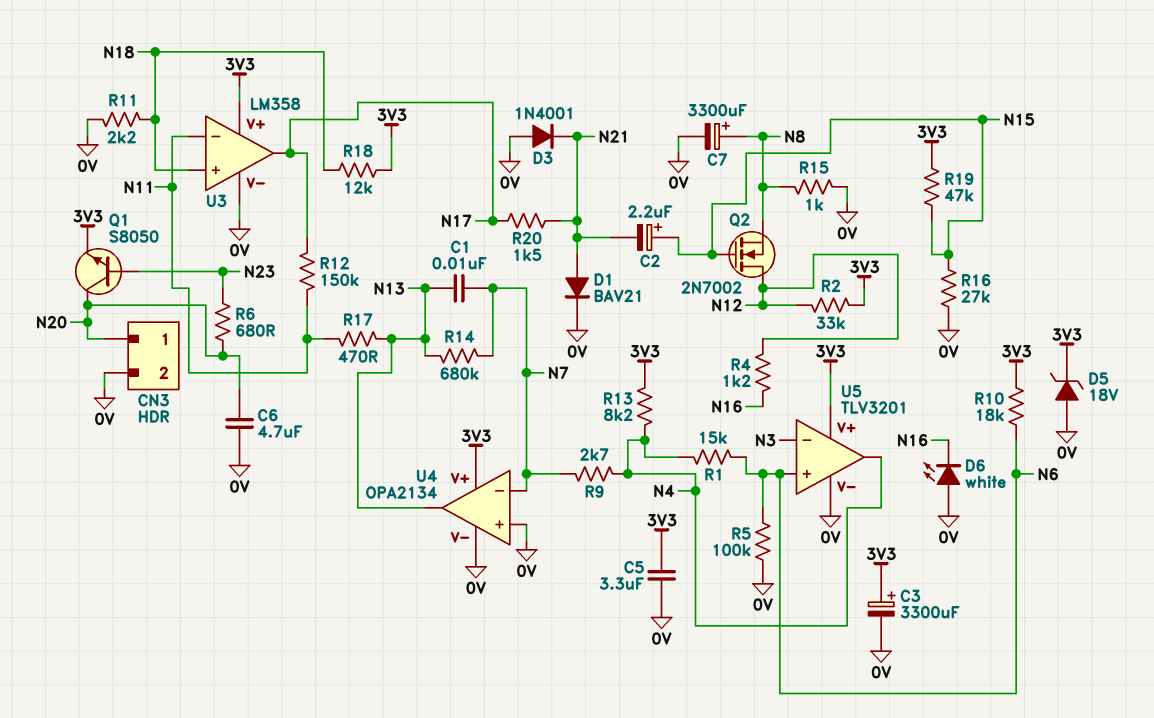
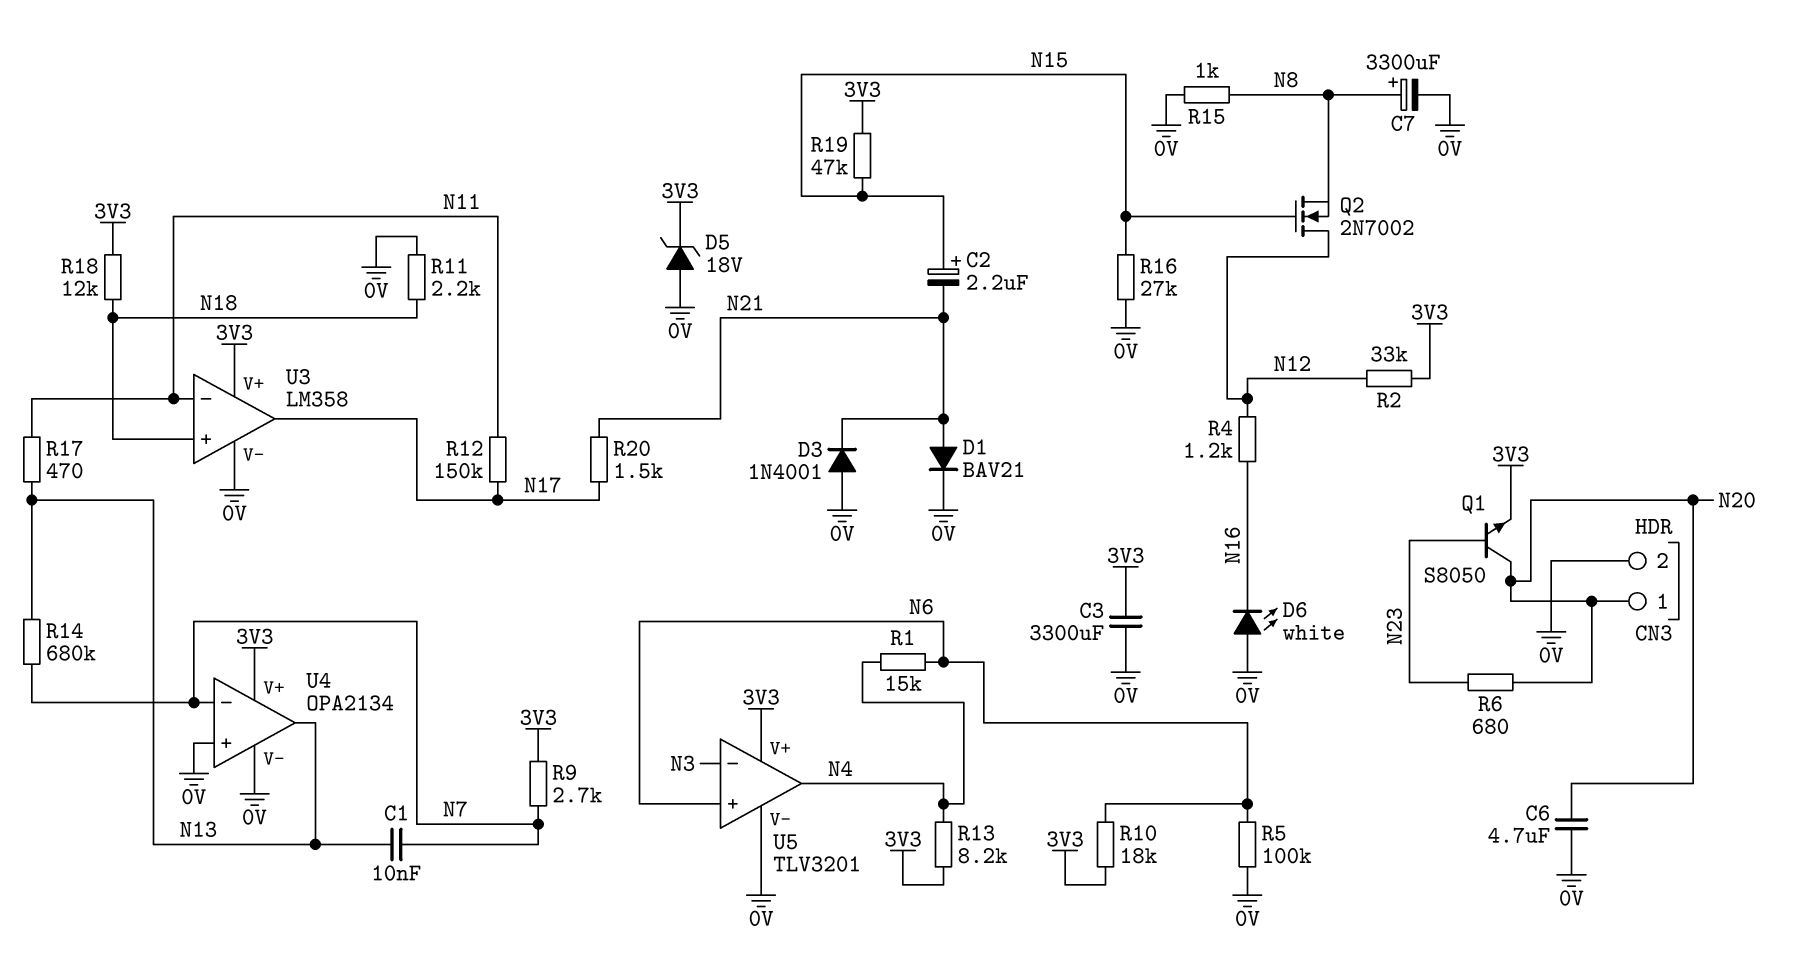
C3: 3300uF (plus 3V3, minus 0V) -> 3300uF (0V, 3V3)
C5: 3.3uF (0V, 3V3) -> none
R9: 2.7k (N4, N7) -> 2.7k (3V3, N7)

